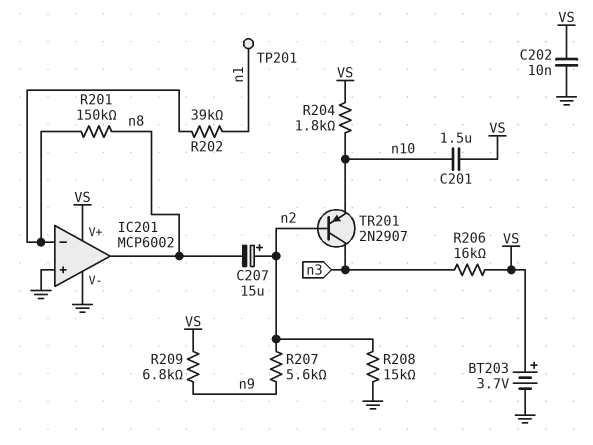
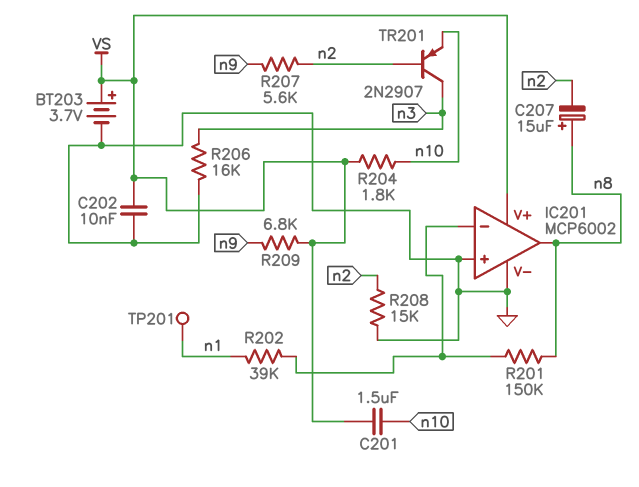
C207: 15uF (plus n2, minus n8) -> 15uF (plus n8, minus n2)
R206: 16k (VS, n3) -> 16k (GND, n3)

